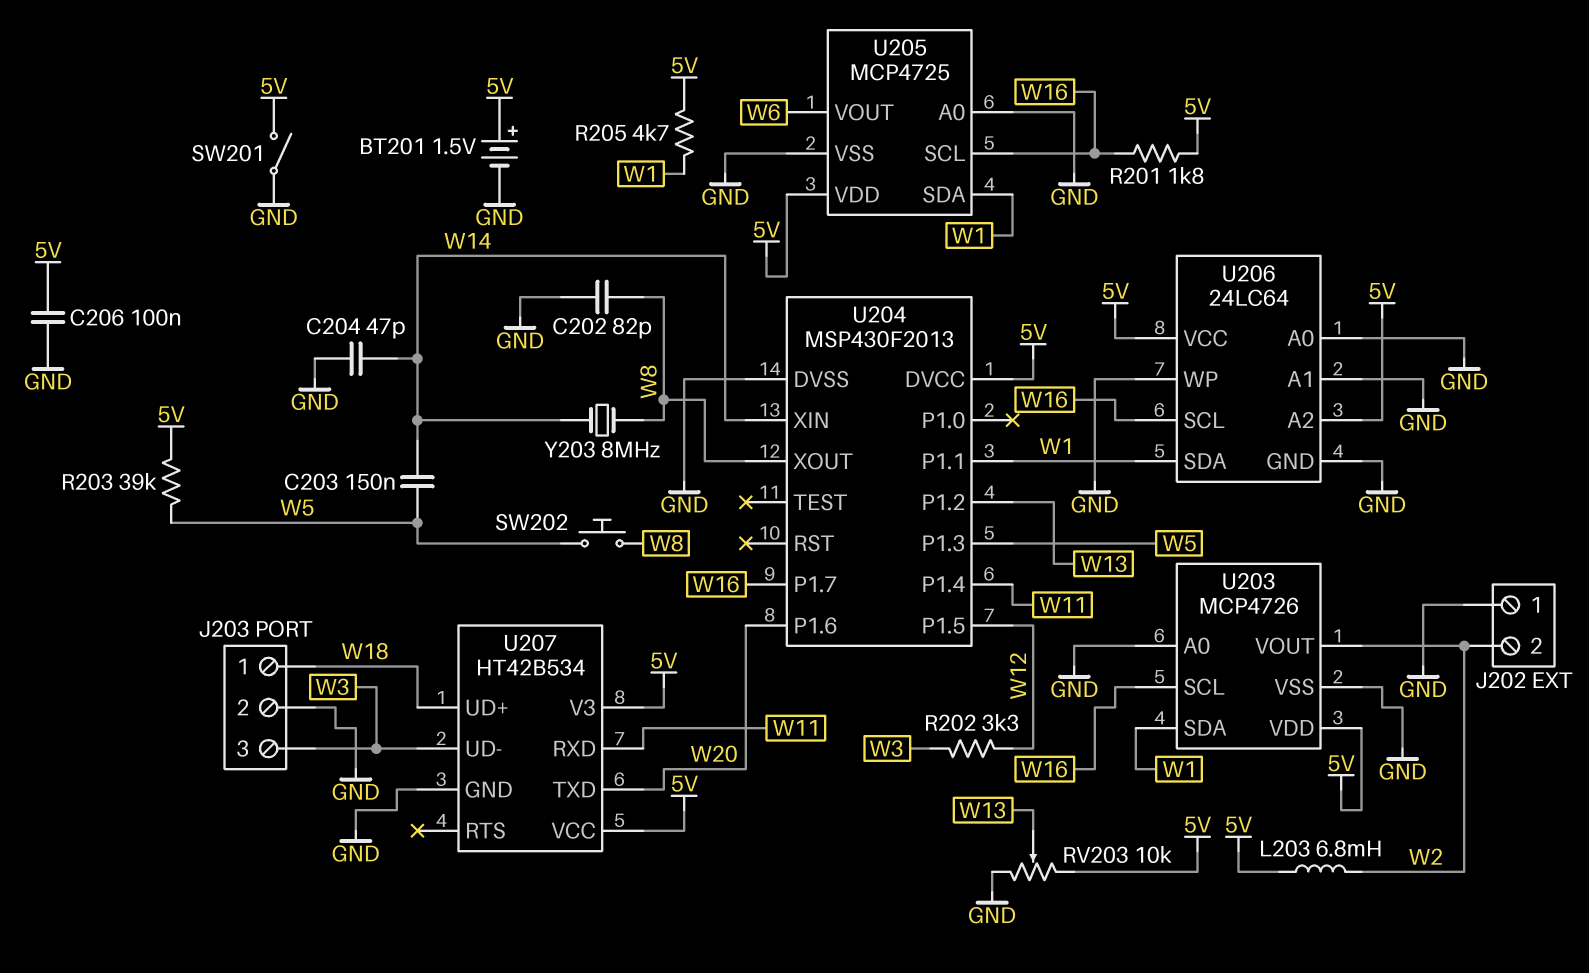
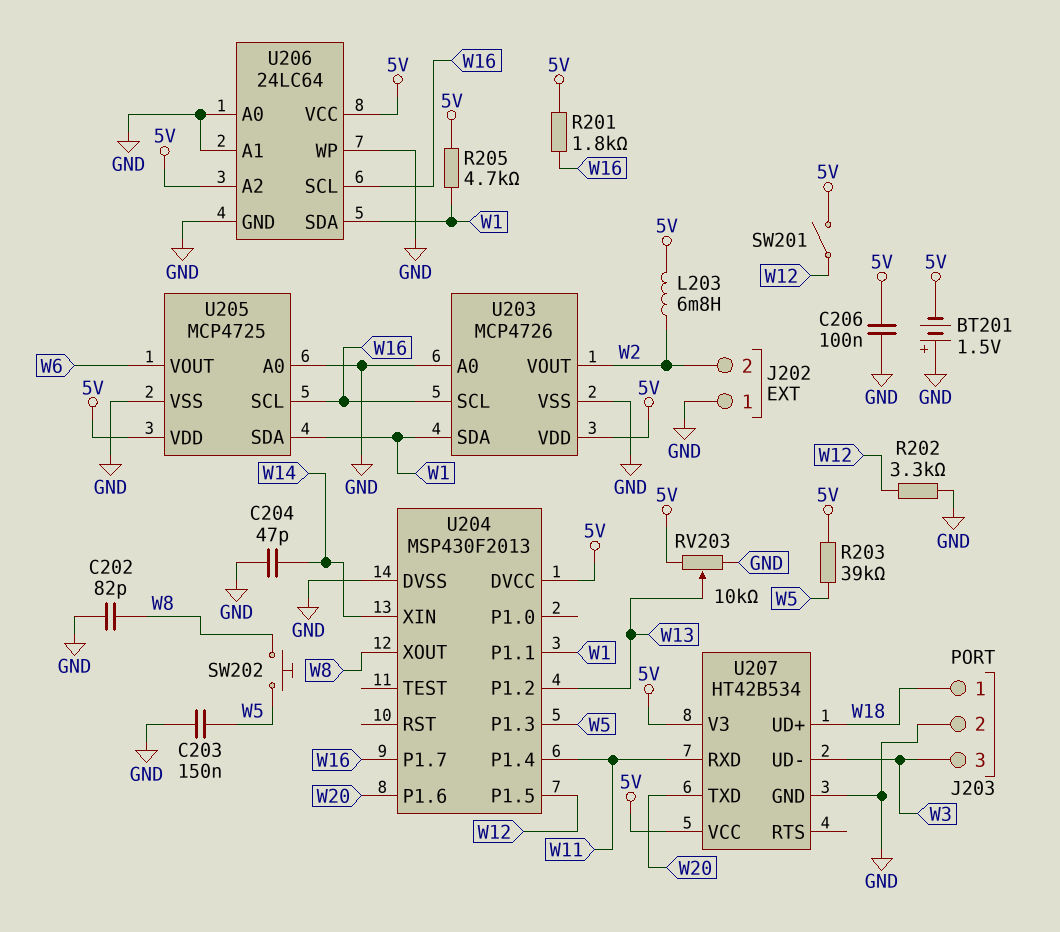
BT201: 1.5V (plus 5V, minus GND) -> 1.5V (plus GND, minus 5V)
C203: 150nF (W5, W14) -> 150nF (GND, W5)
R202: 3.3k (W3, W12) -> 3.3k (GND, W12)
SW201: switch (5V, GND) -> switch (5V, W12)
Y203: 8MHz (W8, W14) -> none

